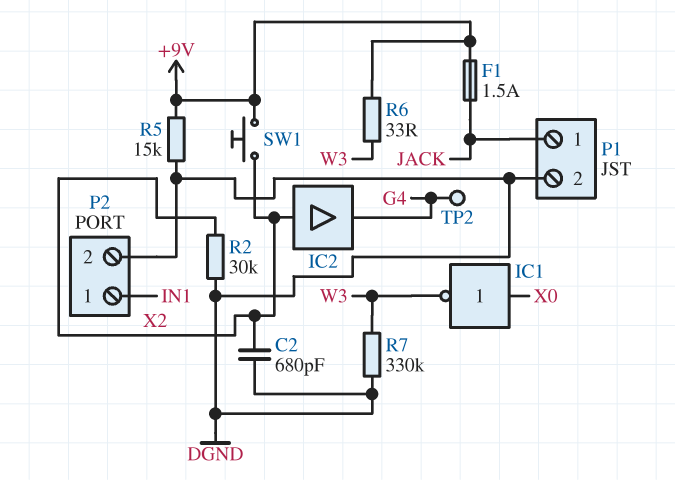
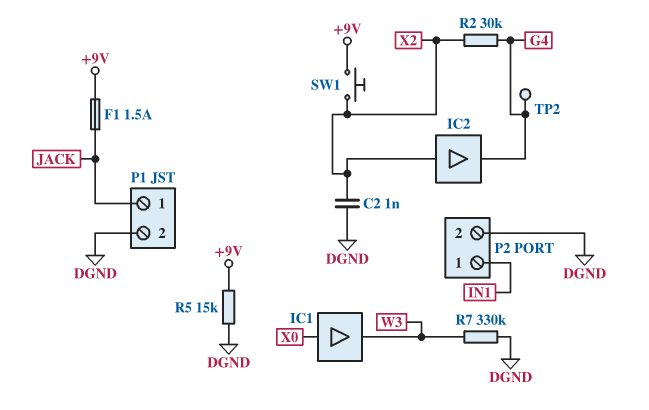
C2: 680pF (DGND, X2) -> 1nF (DGND, X2)
IC1: NOT (in X0, out W3) -> buffer (in X0, out W3)
R2: 30k (DGND, X2) -> 30k (G4, X2)
R6: 33 (+9V, W3) -> none

